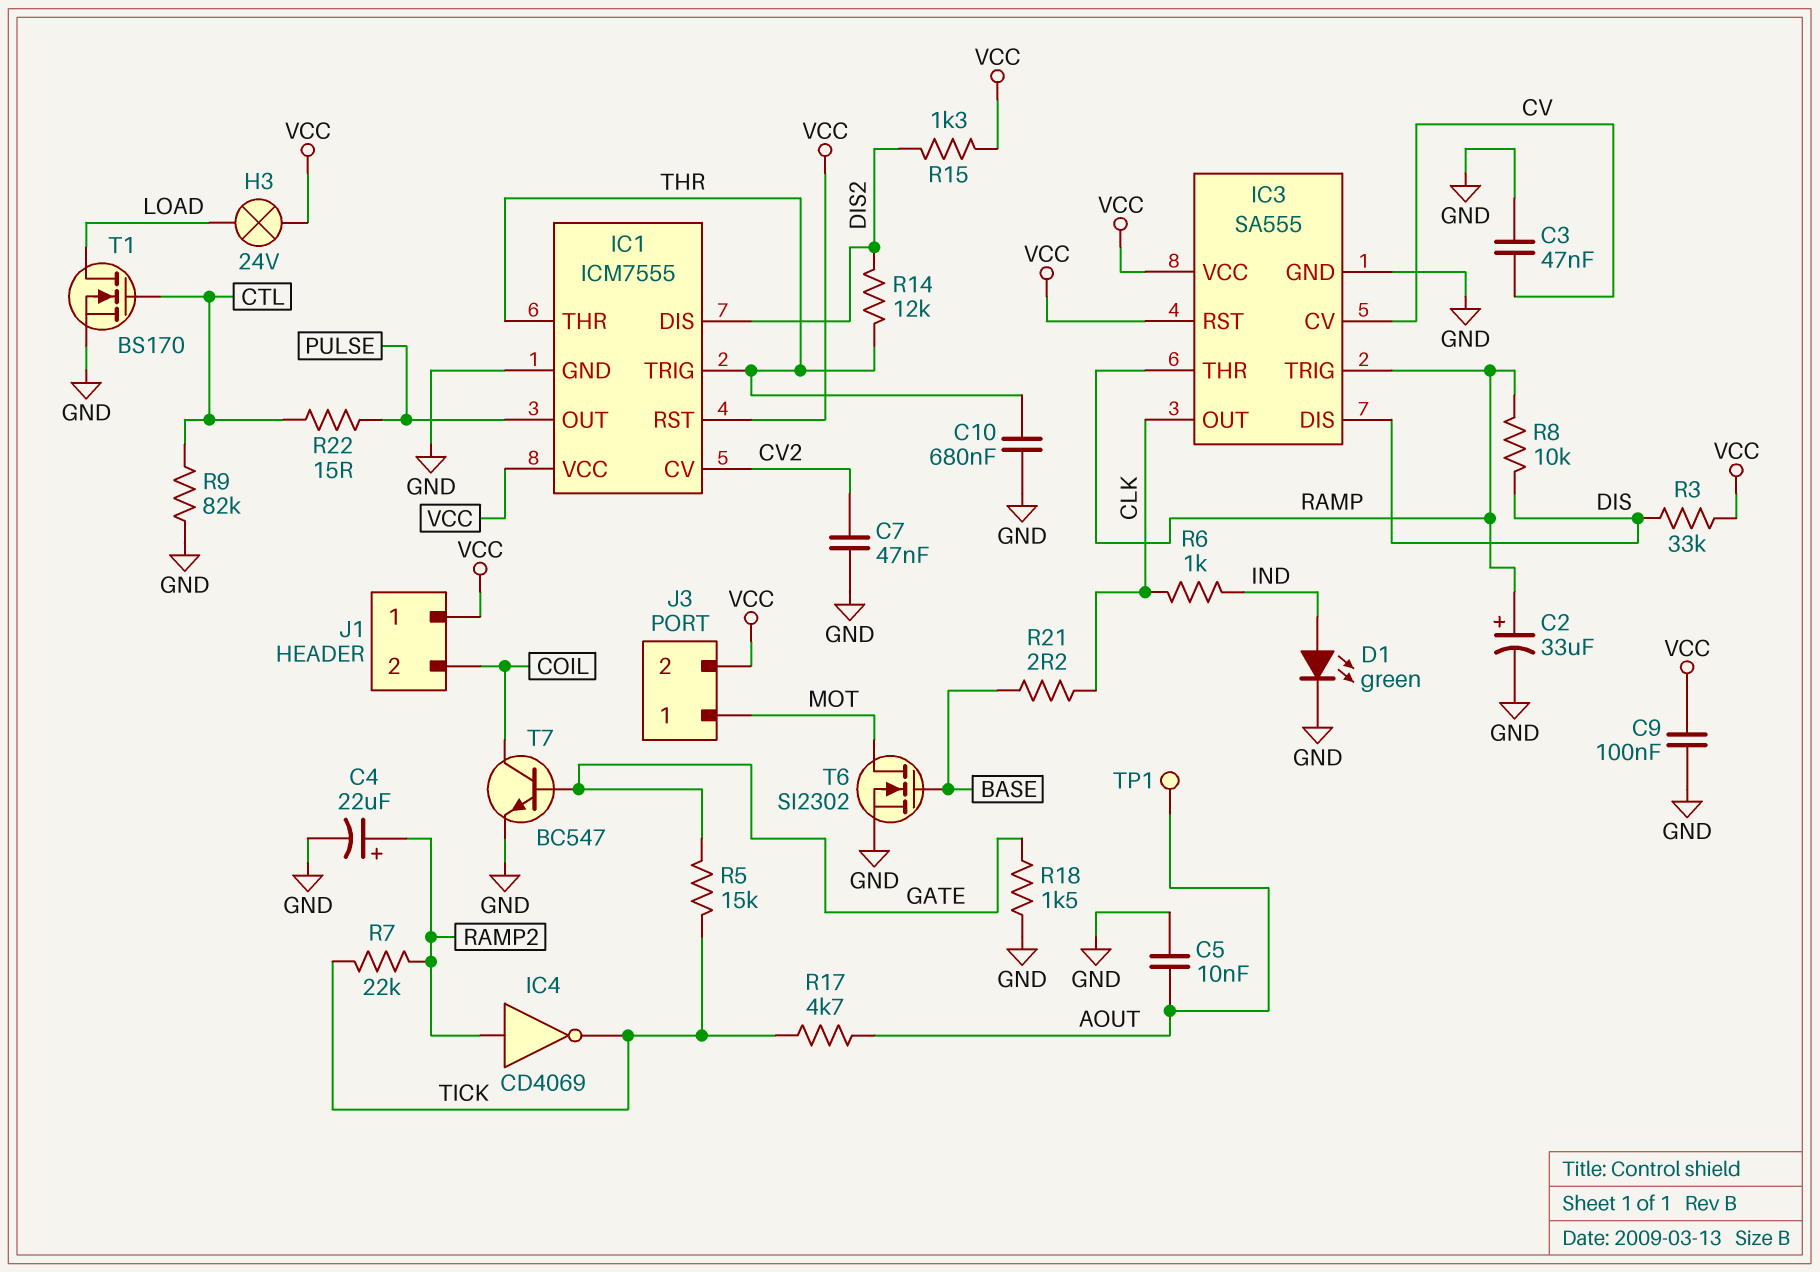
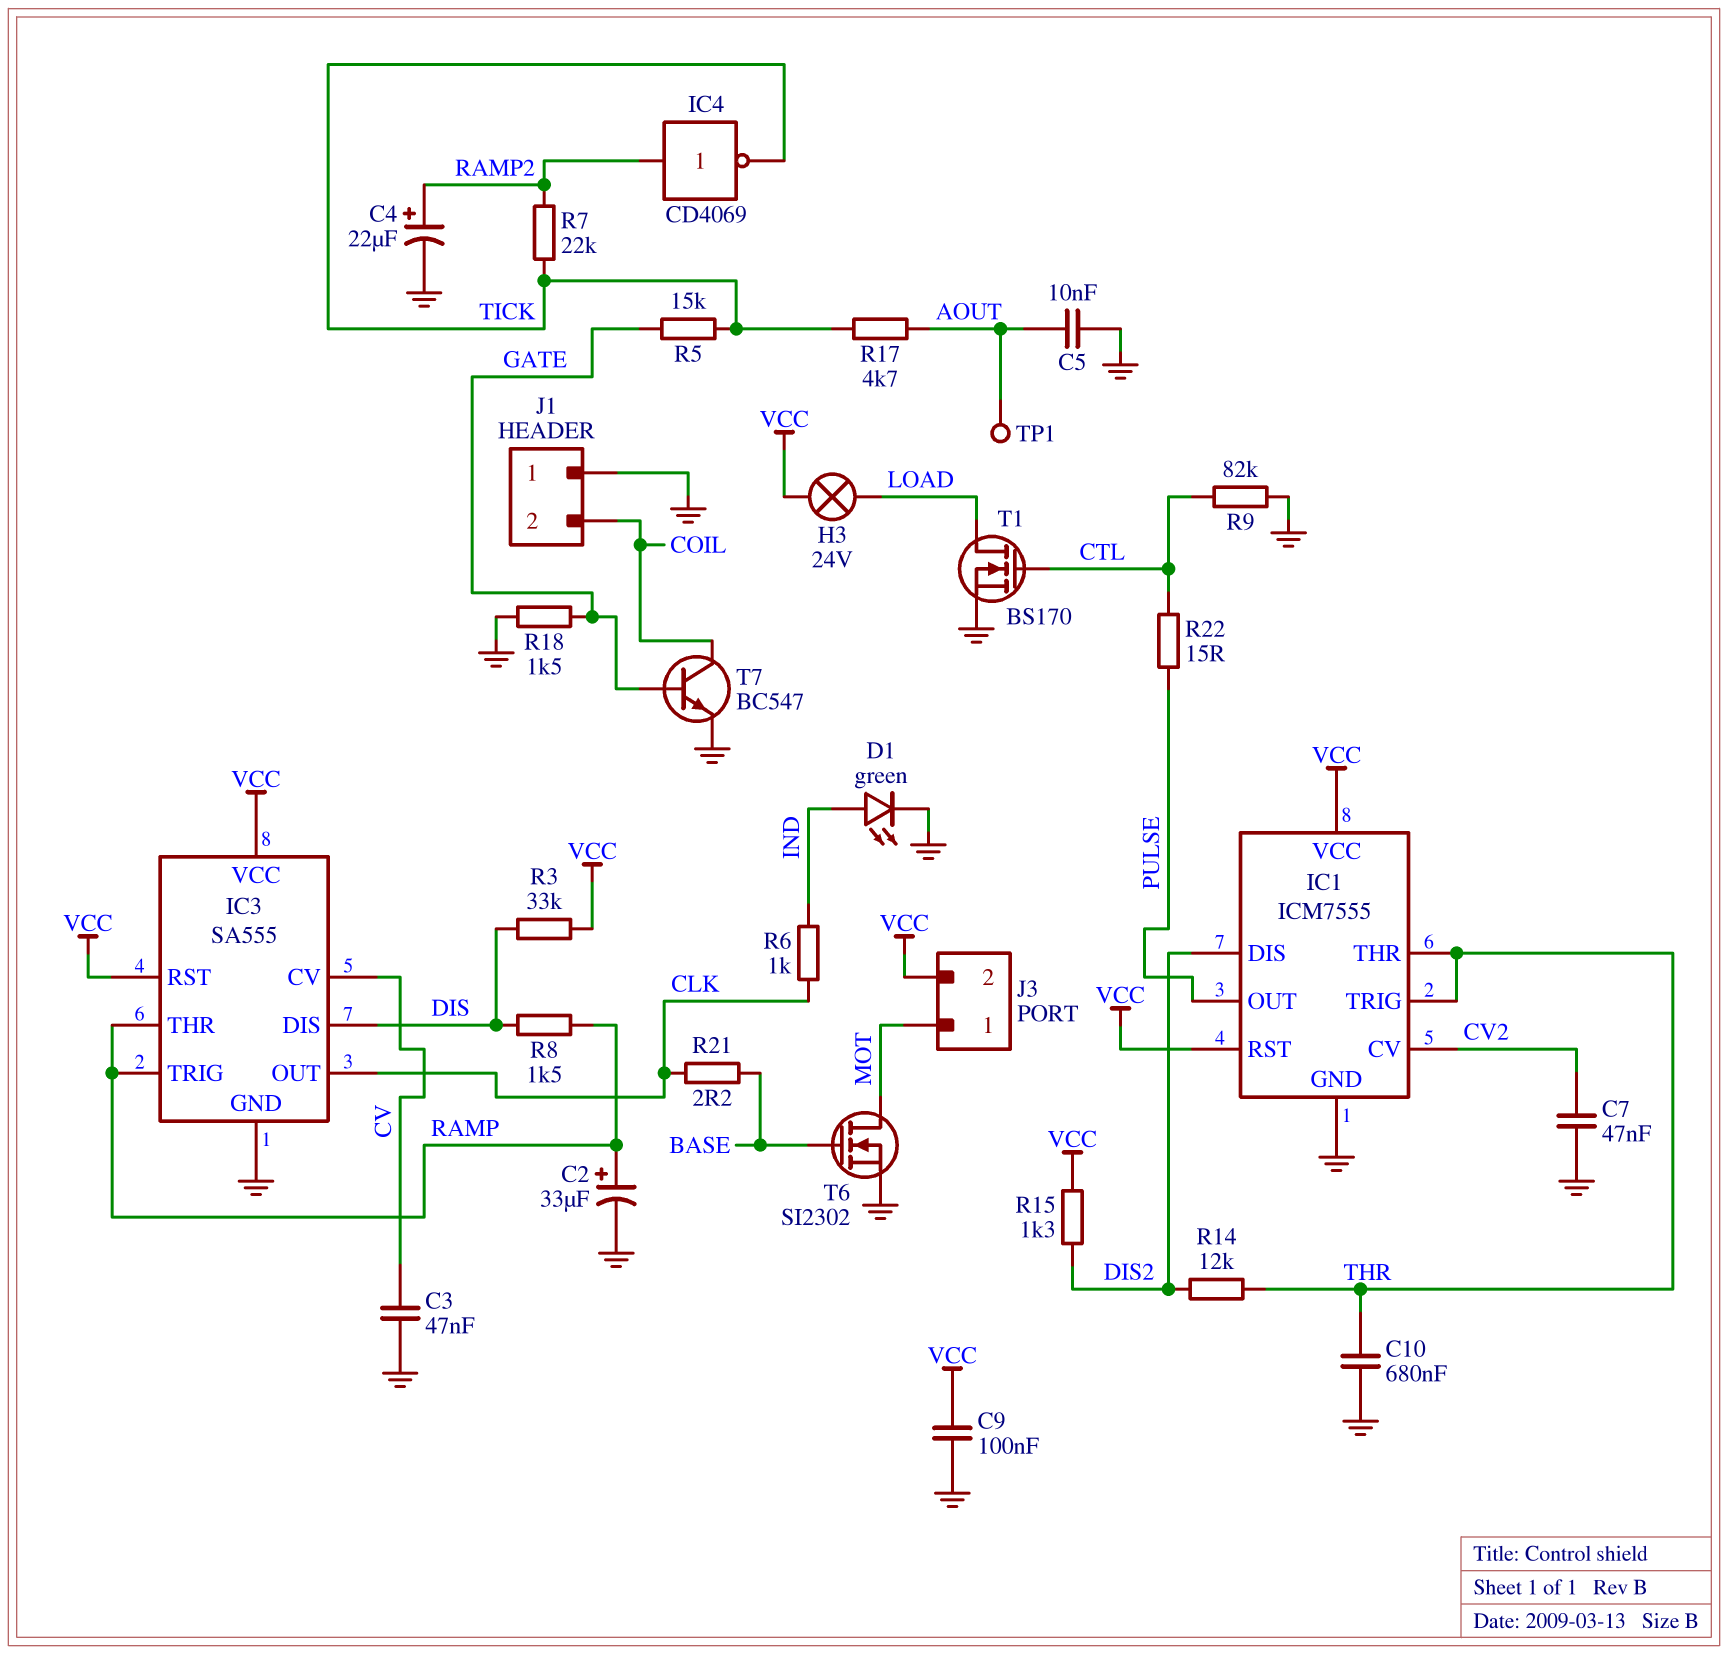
J1 pin 1: VCC -> GND
R8: 10k (DIS, RAMP) -> 1.5k (DIS, RAMP)

